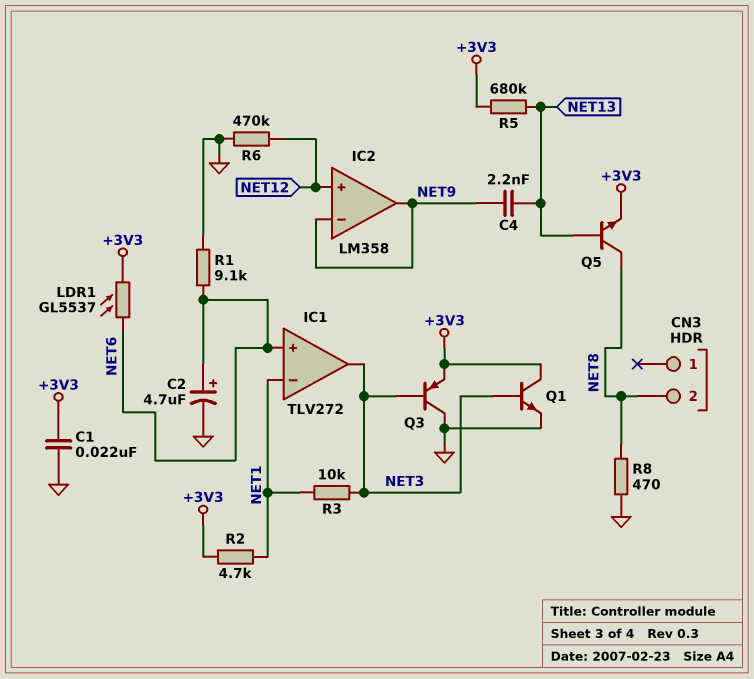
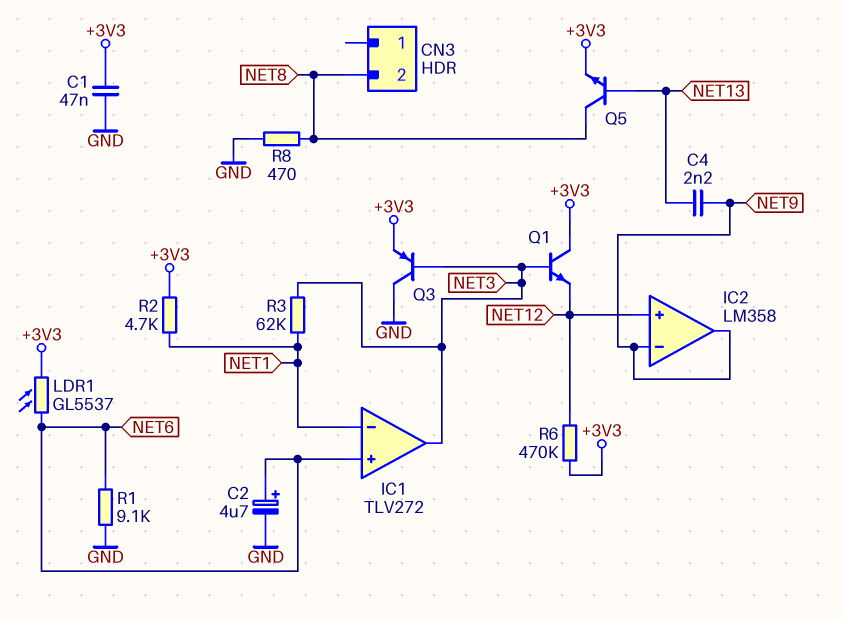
C1: 22nF (+3V3, GND) -> 47nF (+3V3, GND)
Q1: NPN (B NET3, C +3V3, E GND) -> NPN (B NET3, C +3V3, E NET12)
R3: 10k (NET1, NET3) -> 62k (NET1, NET3)
R5: 680k (+3V3, NET13) -> none
R6: 470k (GND, NET12) -> 470k (+3V3, NET12)

